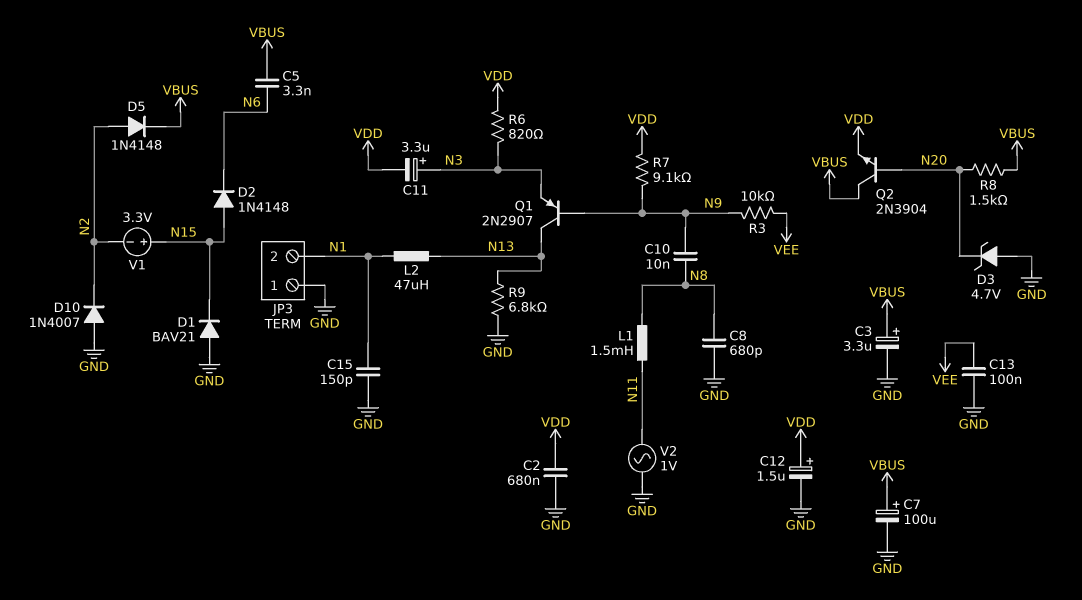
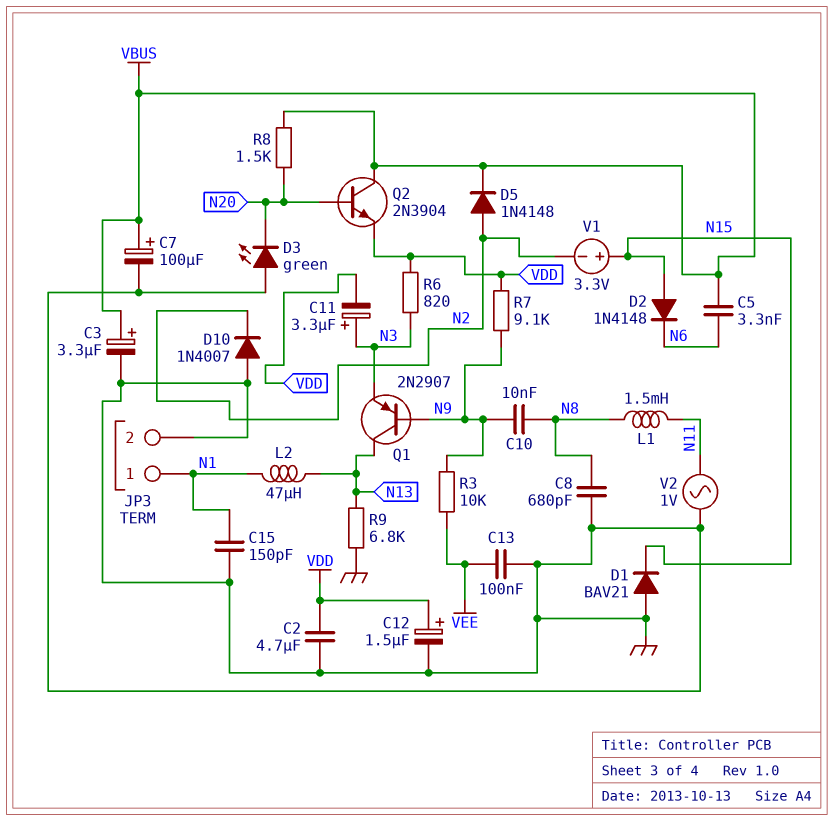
C2: 680nF (GND, VDD) -> 4.7uF (GND, VDD)
D3: zener 4.7V (A GND, K N20) -> LED green (A GND, K N20)
JP3 pin 1: GND -> N1
JP3 pin 2: N1 -> GND

